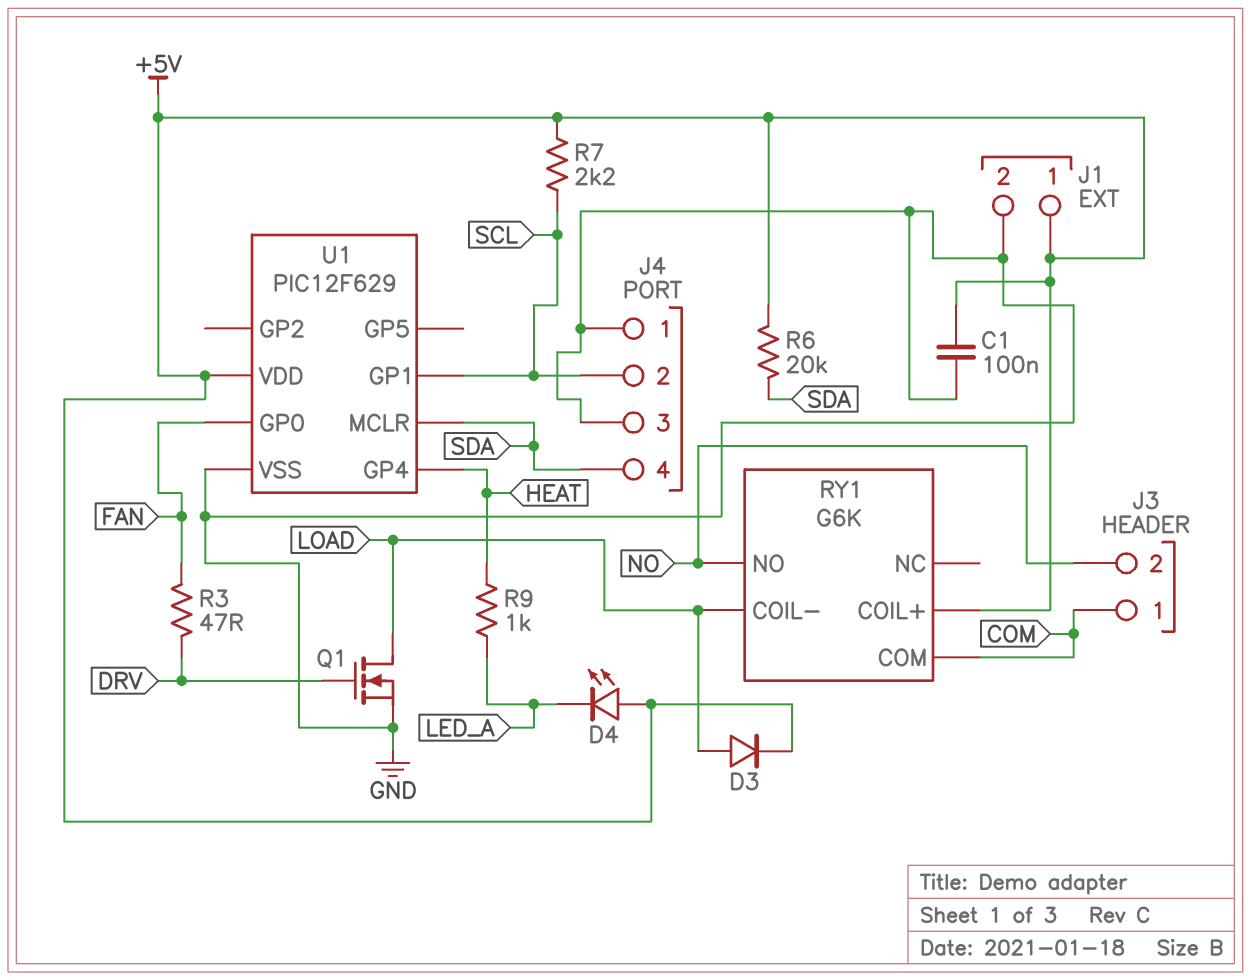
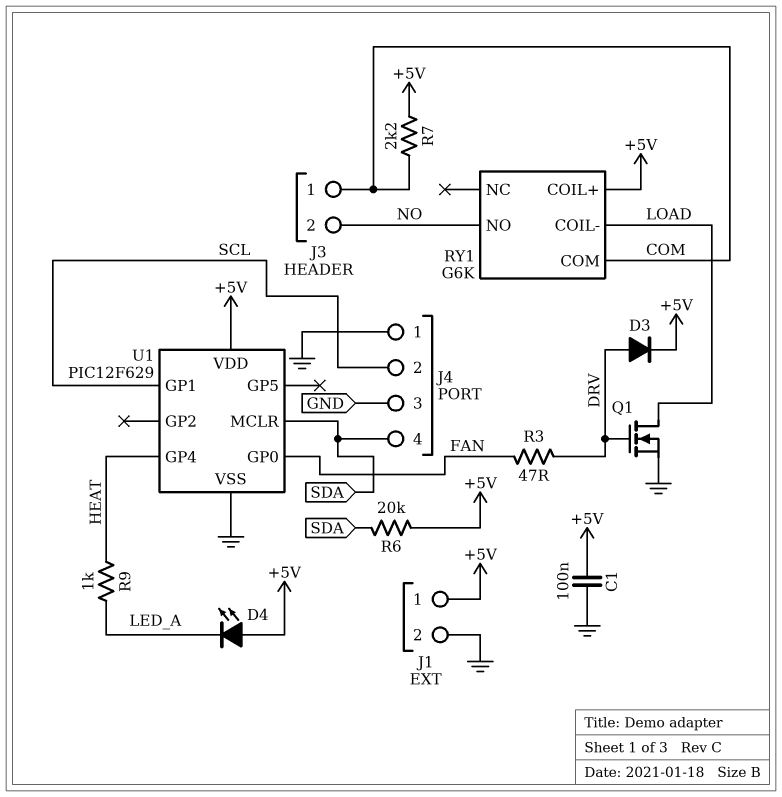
D3: diode (A LOAD, K +5V) -> diode (A DRV, K +5V)
R7: 2.2k (+5V, SCL) -> 2.2k (+5V, COM)

